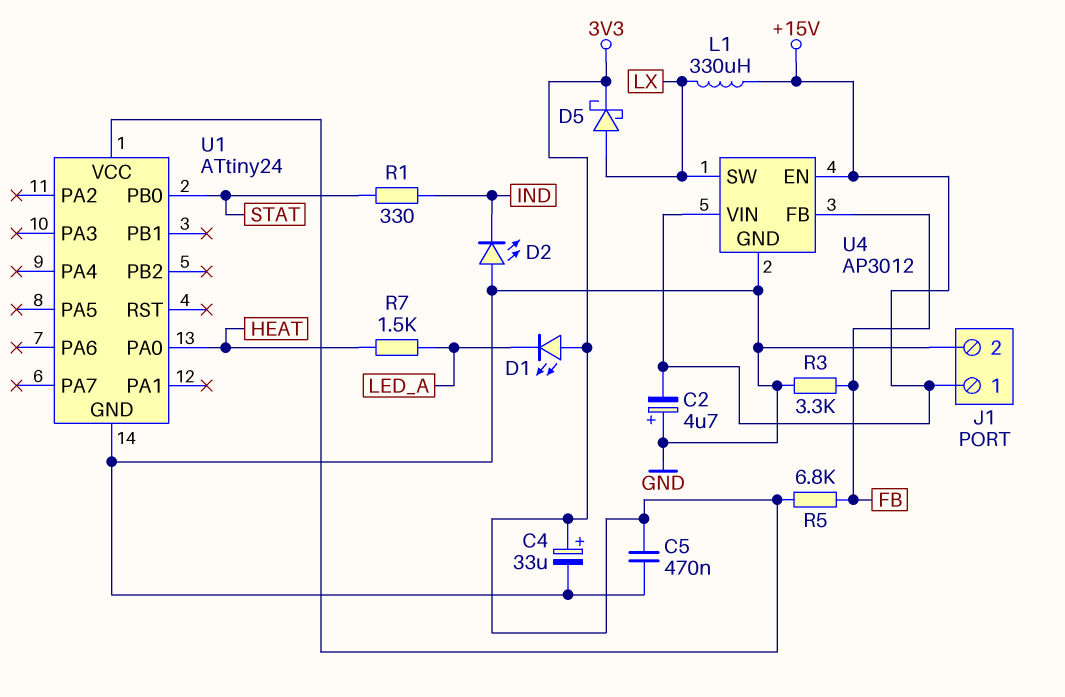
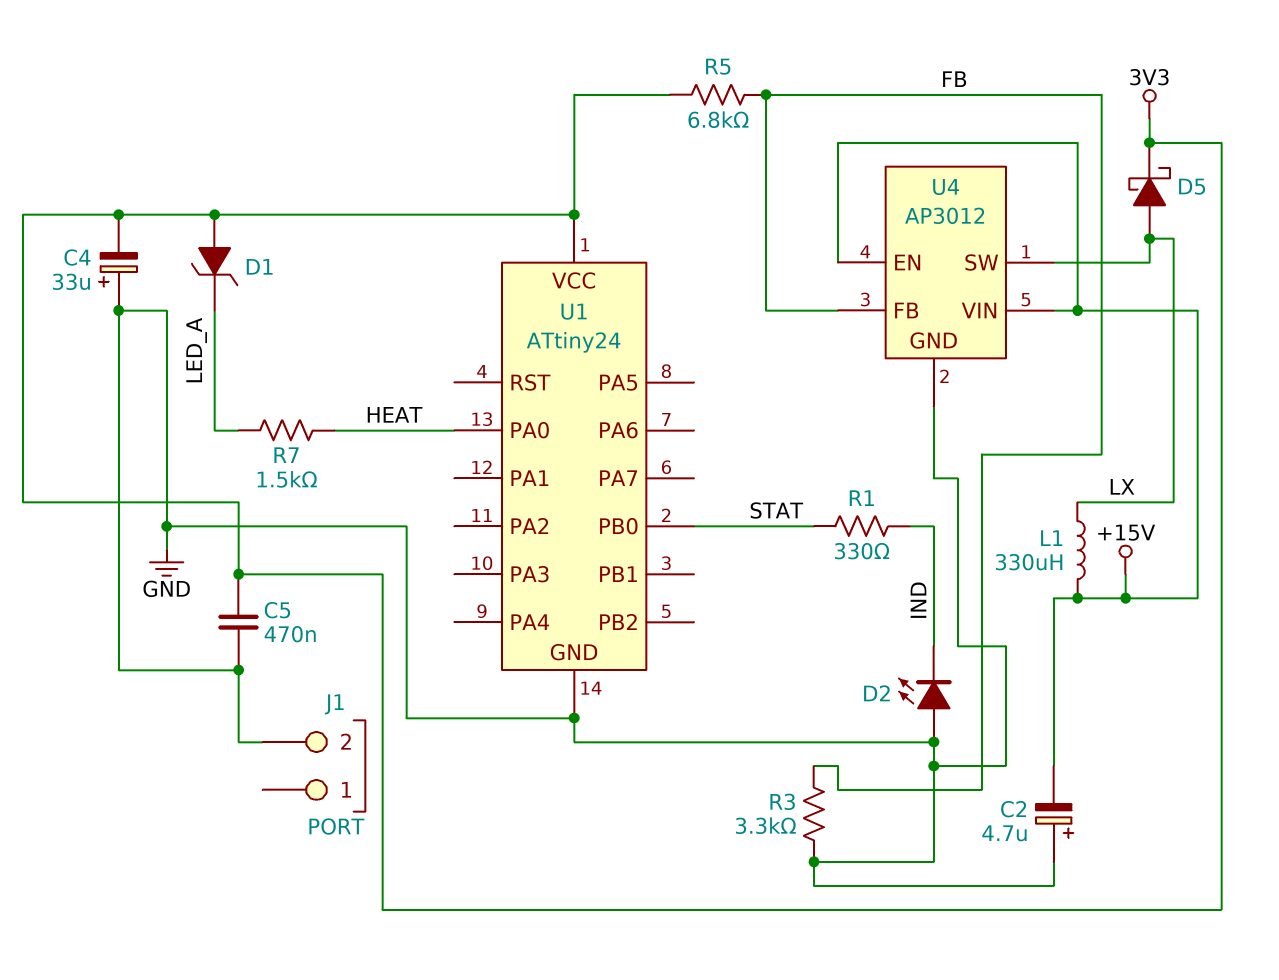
C4: 33uF (plus 3V3, minus GND) -> 33uF (plus GND, minus 3V3)
D1: LED (A 3V3, K LED_A) -> zener (A 3V3, K LED_A)
J1 pin 1: +15V -> none

